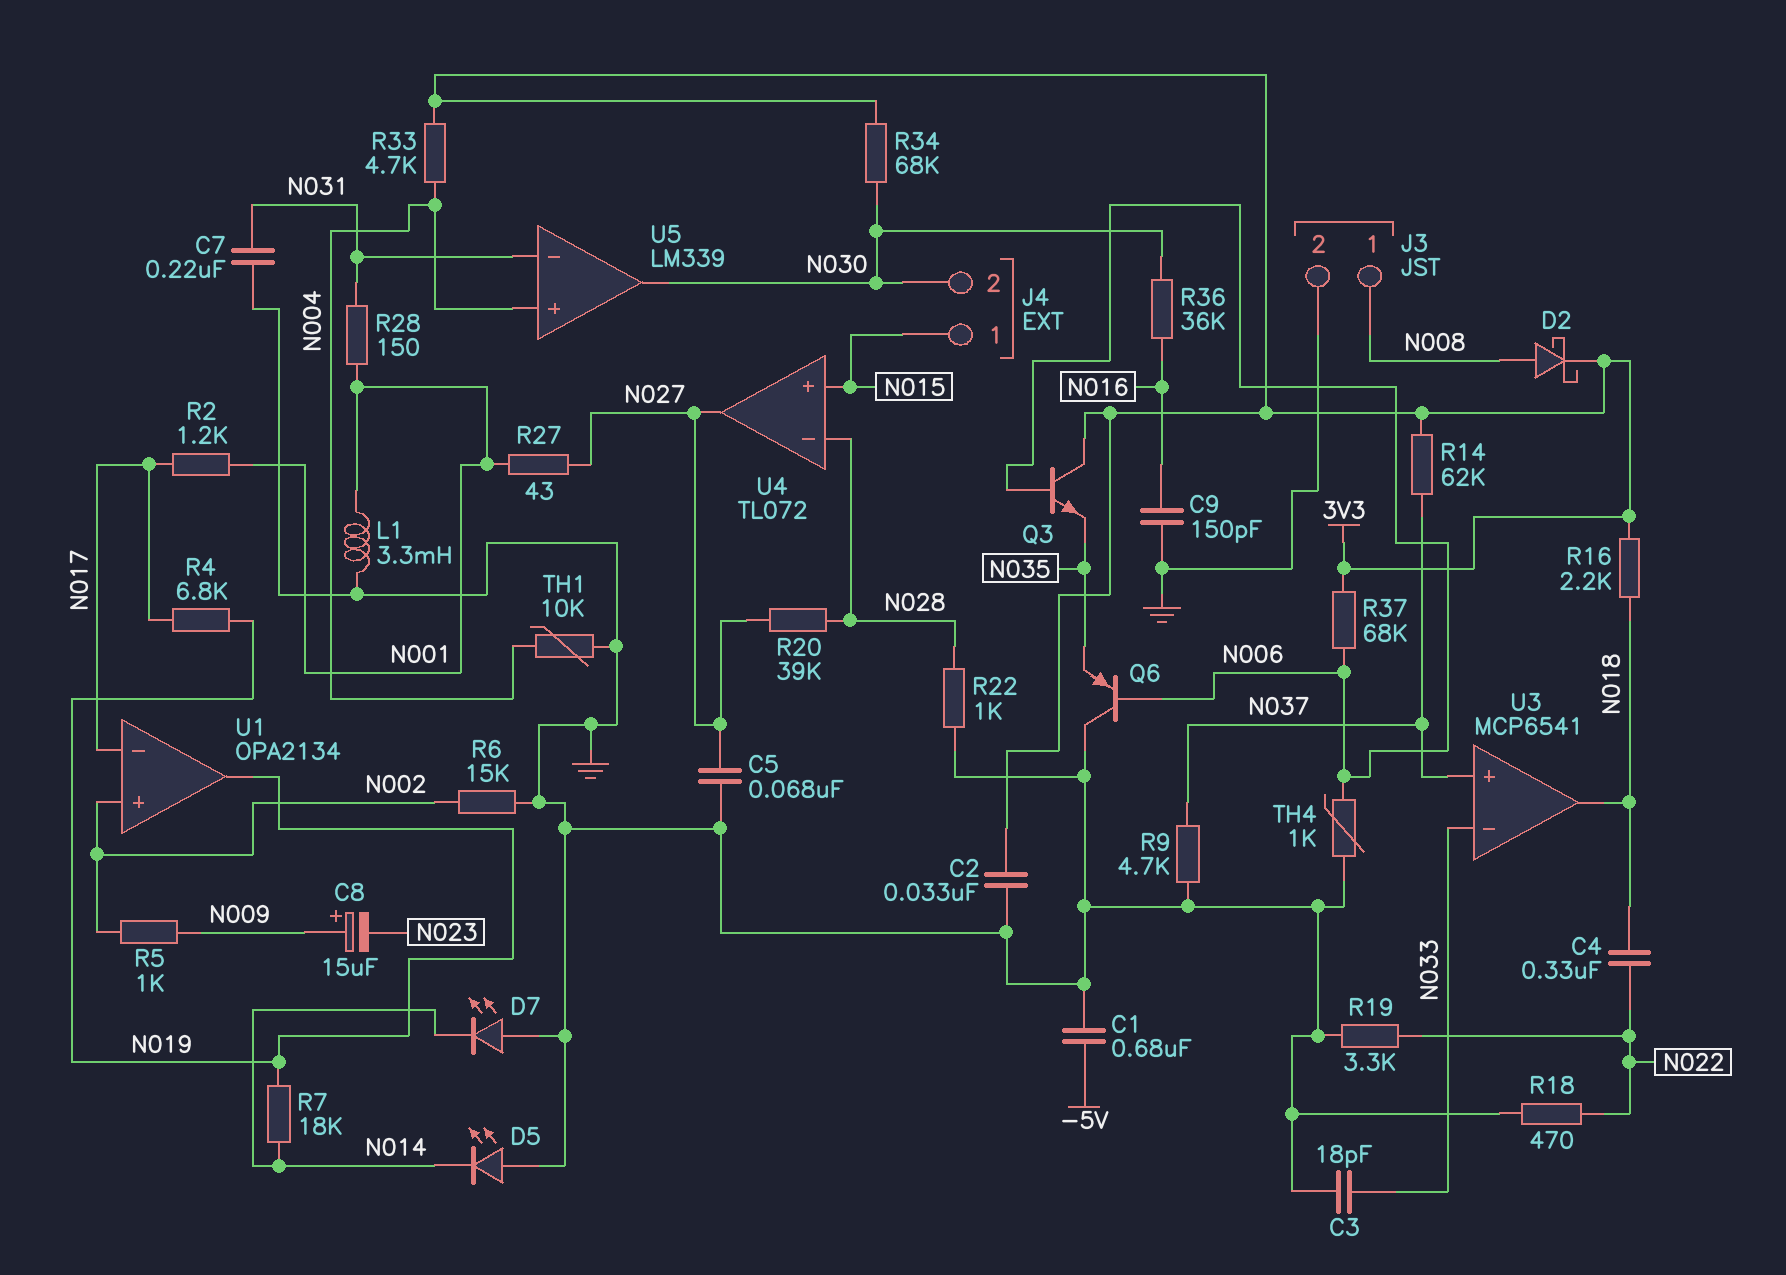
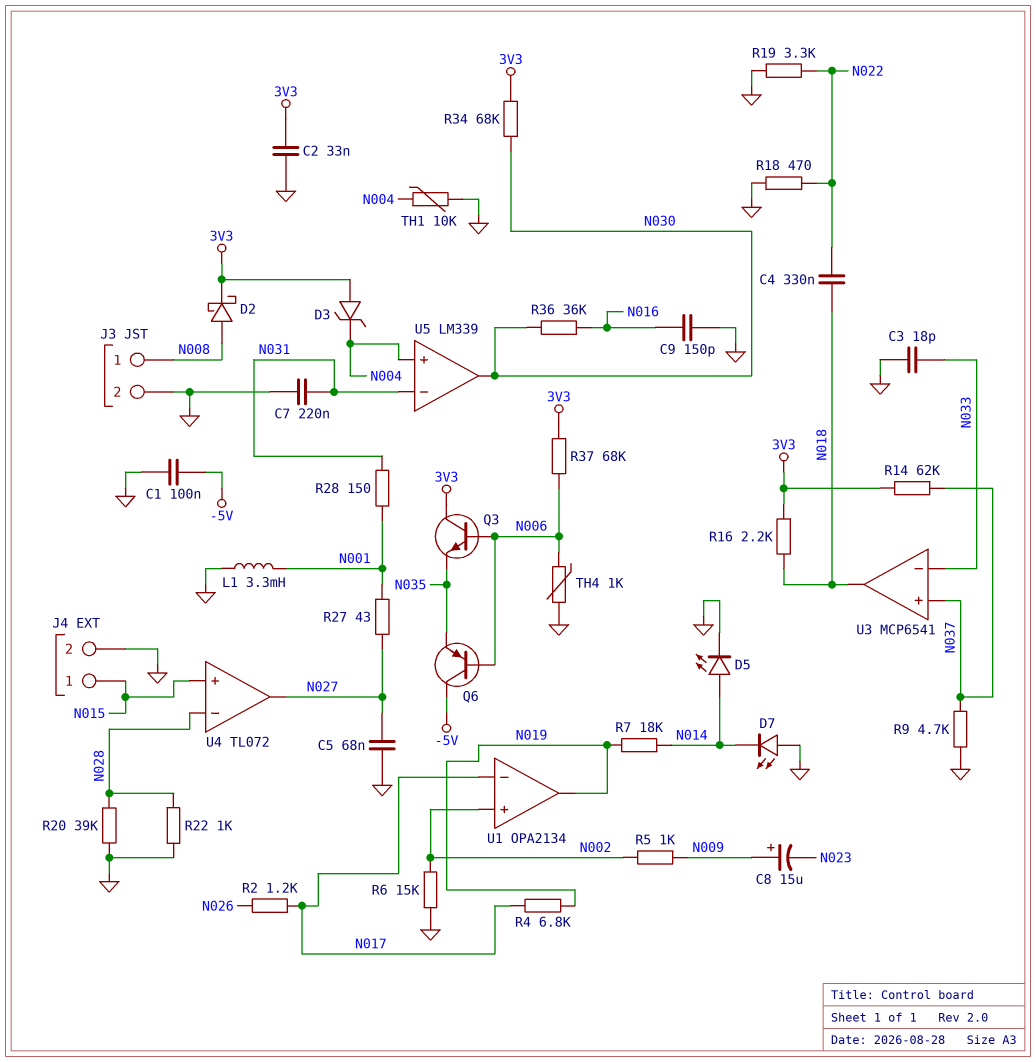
C1: 680nF (-5V, GND) -> 100nF (-5V, GND)
D3: none -> zener (A 3V3, K N004)
D5: LED (A GND, K N014) -> LED (A N014, K GND)
J4 pin 2: N030 -> GND
Q6: PNP (B N006, C GND, E N035) -> PNP (B N006, C -5V, E N035)
R2: 1.2k (N001, N017) -> 1.2k (N017, N026)
R20: 39k (N027, N028) -> 39k (GND, N028)
R33: 4.7k (3V3, N004) -> none

